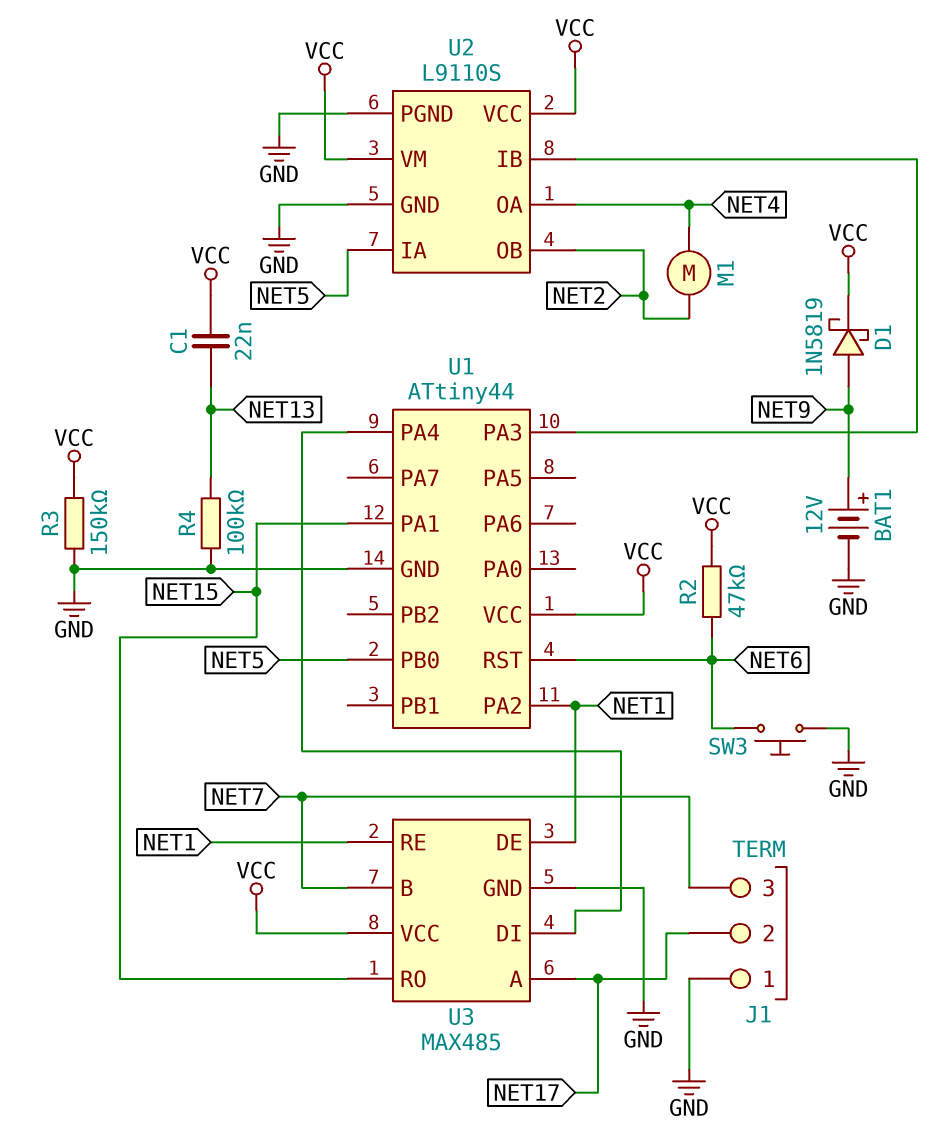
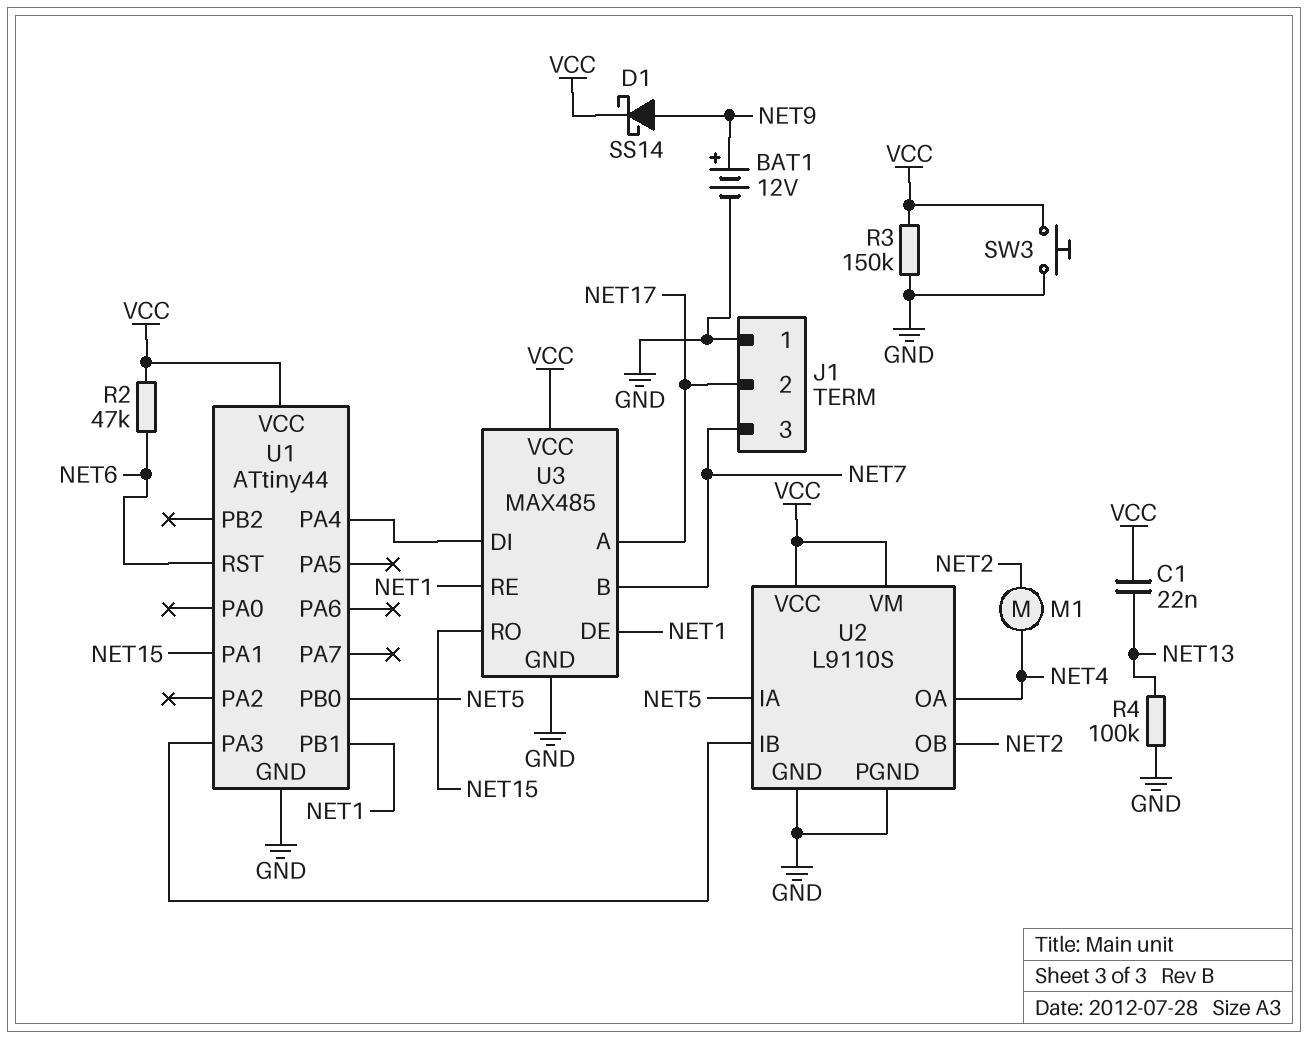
D1: schottky 1N5819 (A NET9, K VCC) -> schottky SS14 (A NET9, K VCC)
SW3: button (GND, NET6) -> button (GND, VCC)
U1 pin PA2: NET1 -> none
U1 pin PB1: none -> NET1

